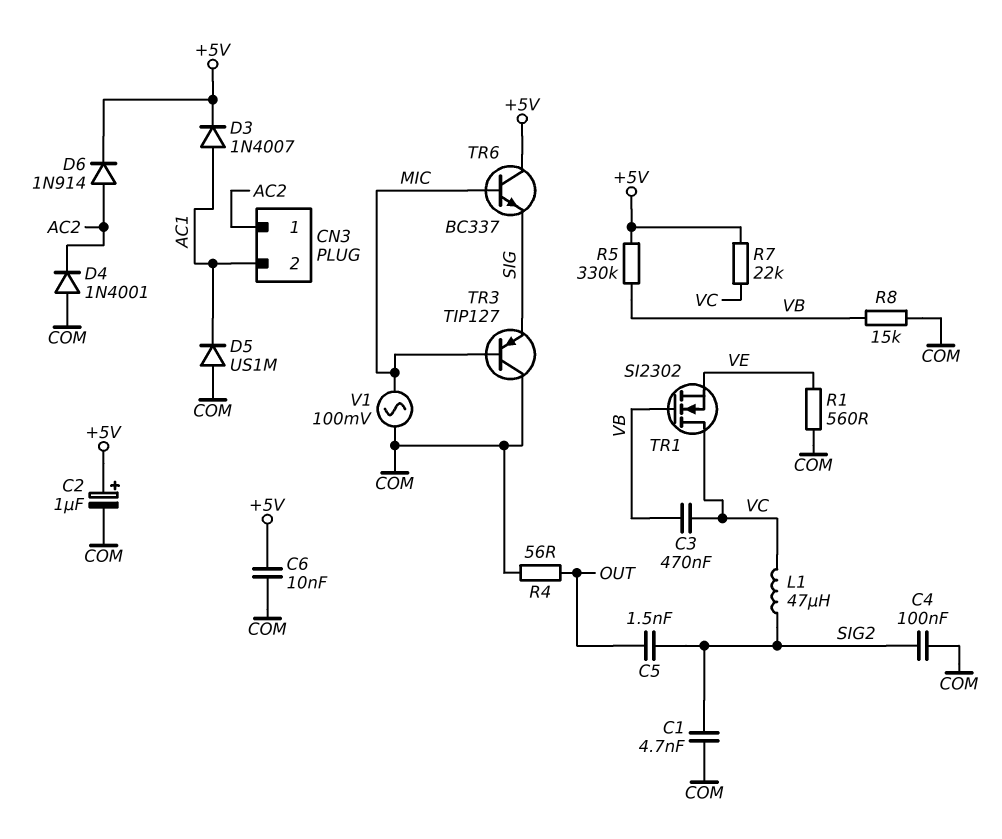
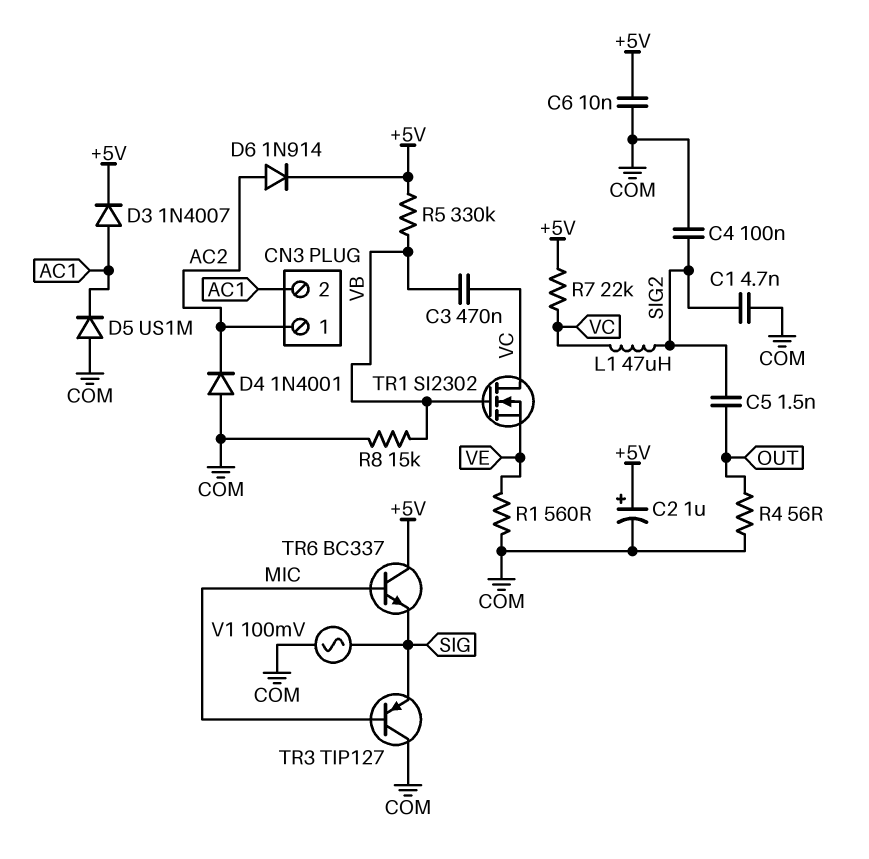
V1: AC 100mV (COM, MIC) -> AC 100mV (COM, SIG)

